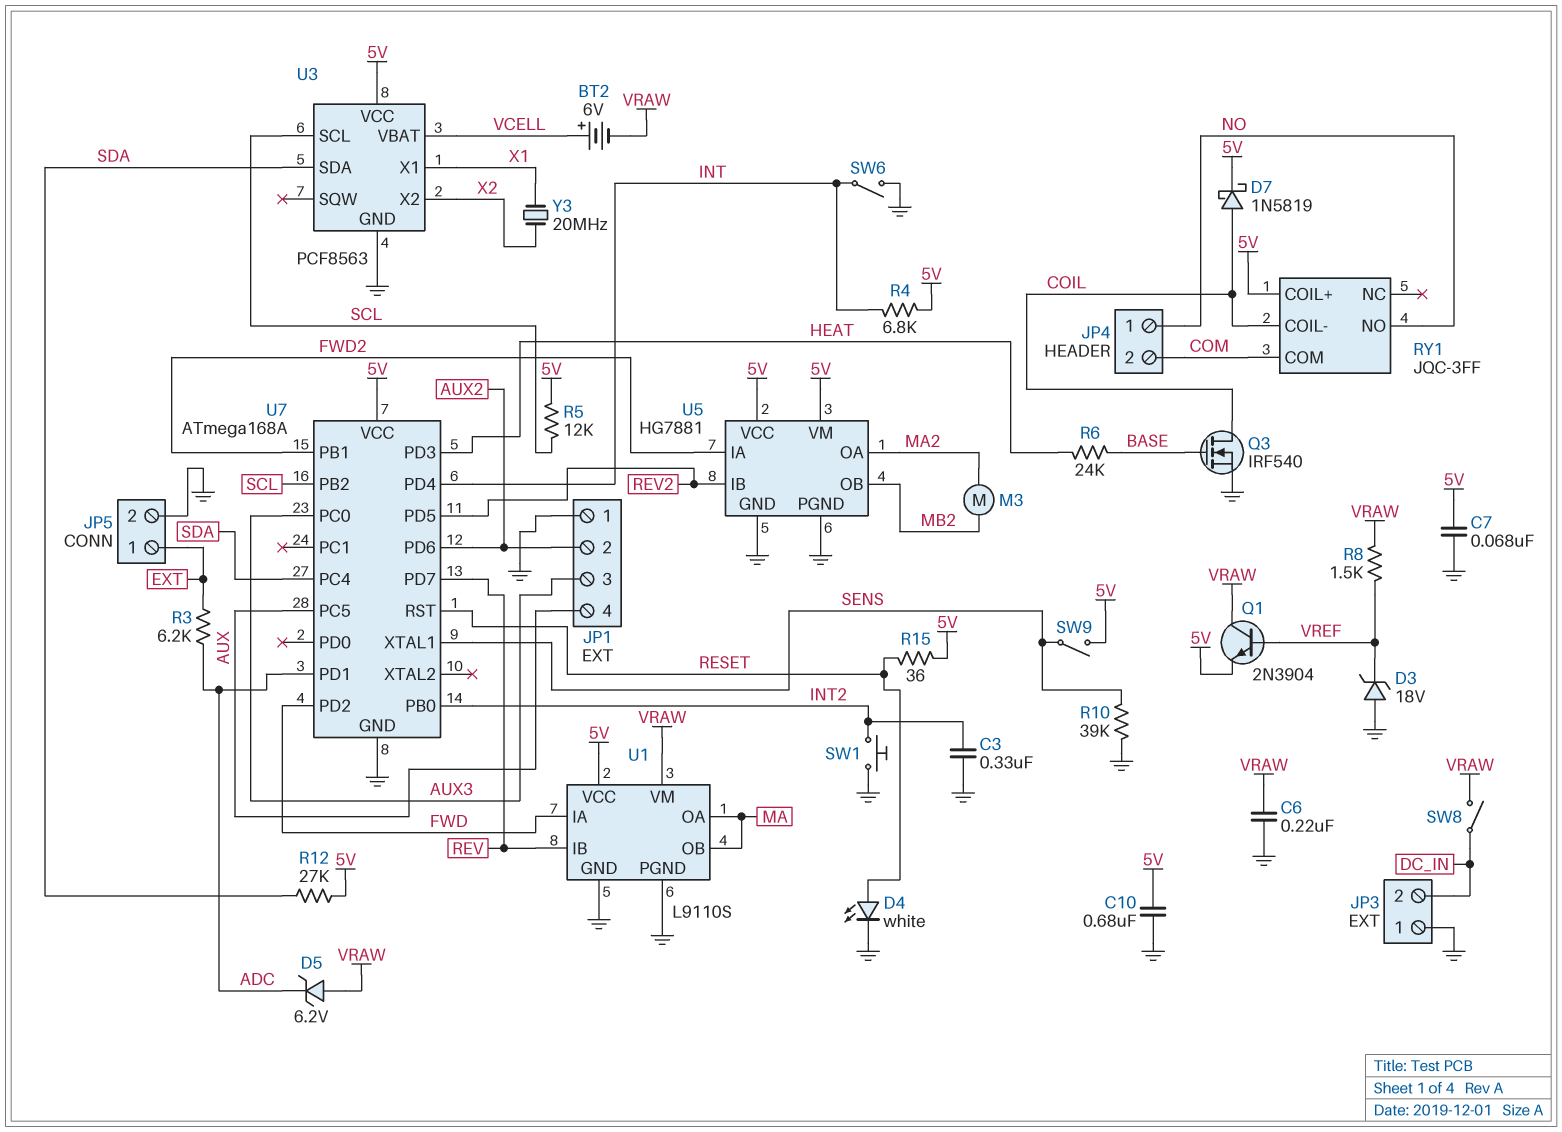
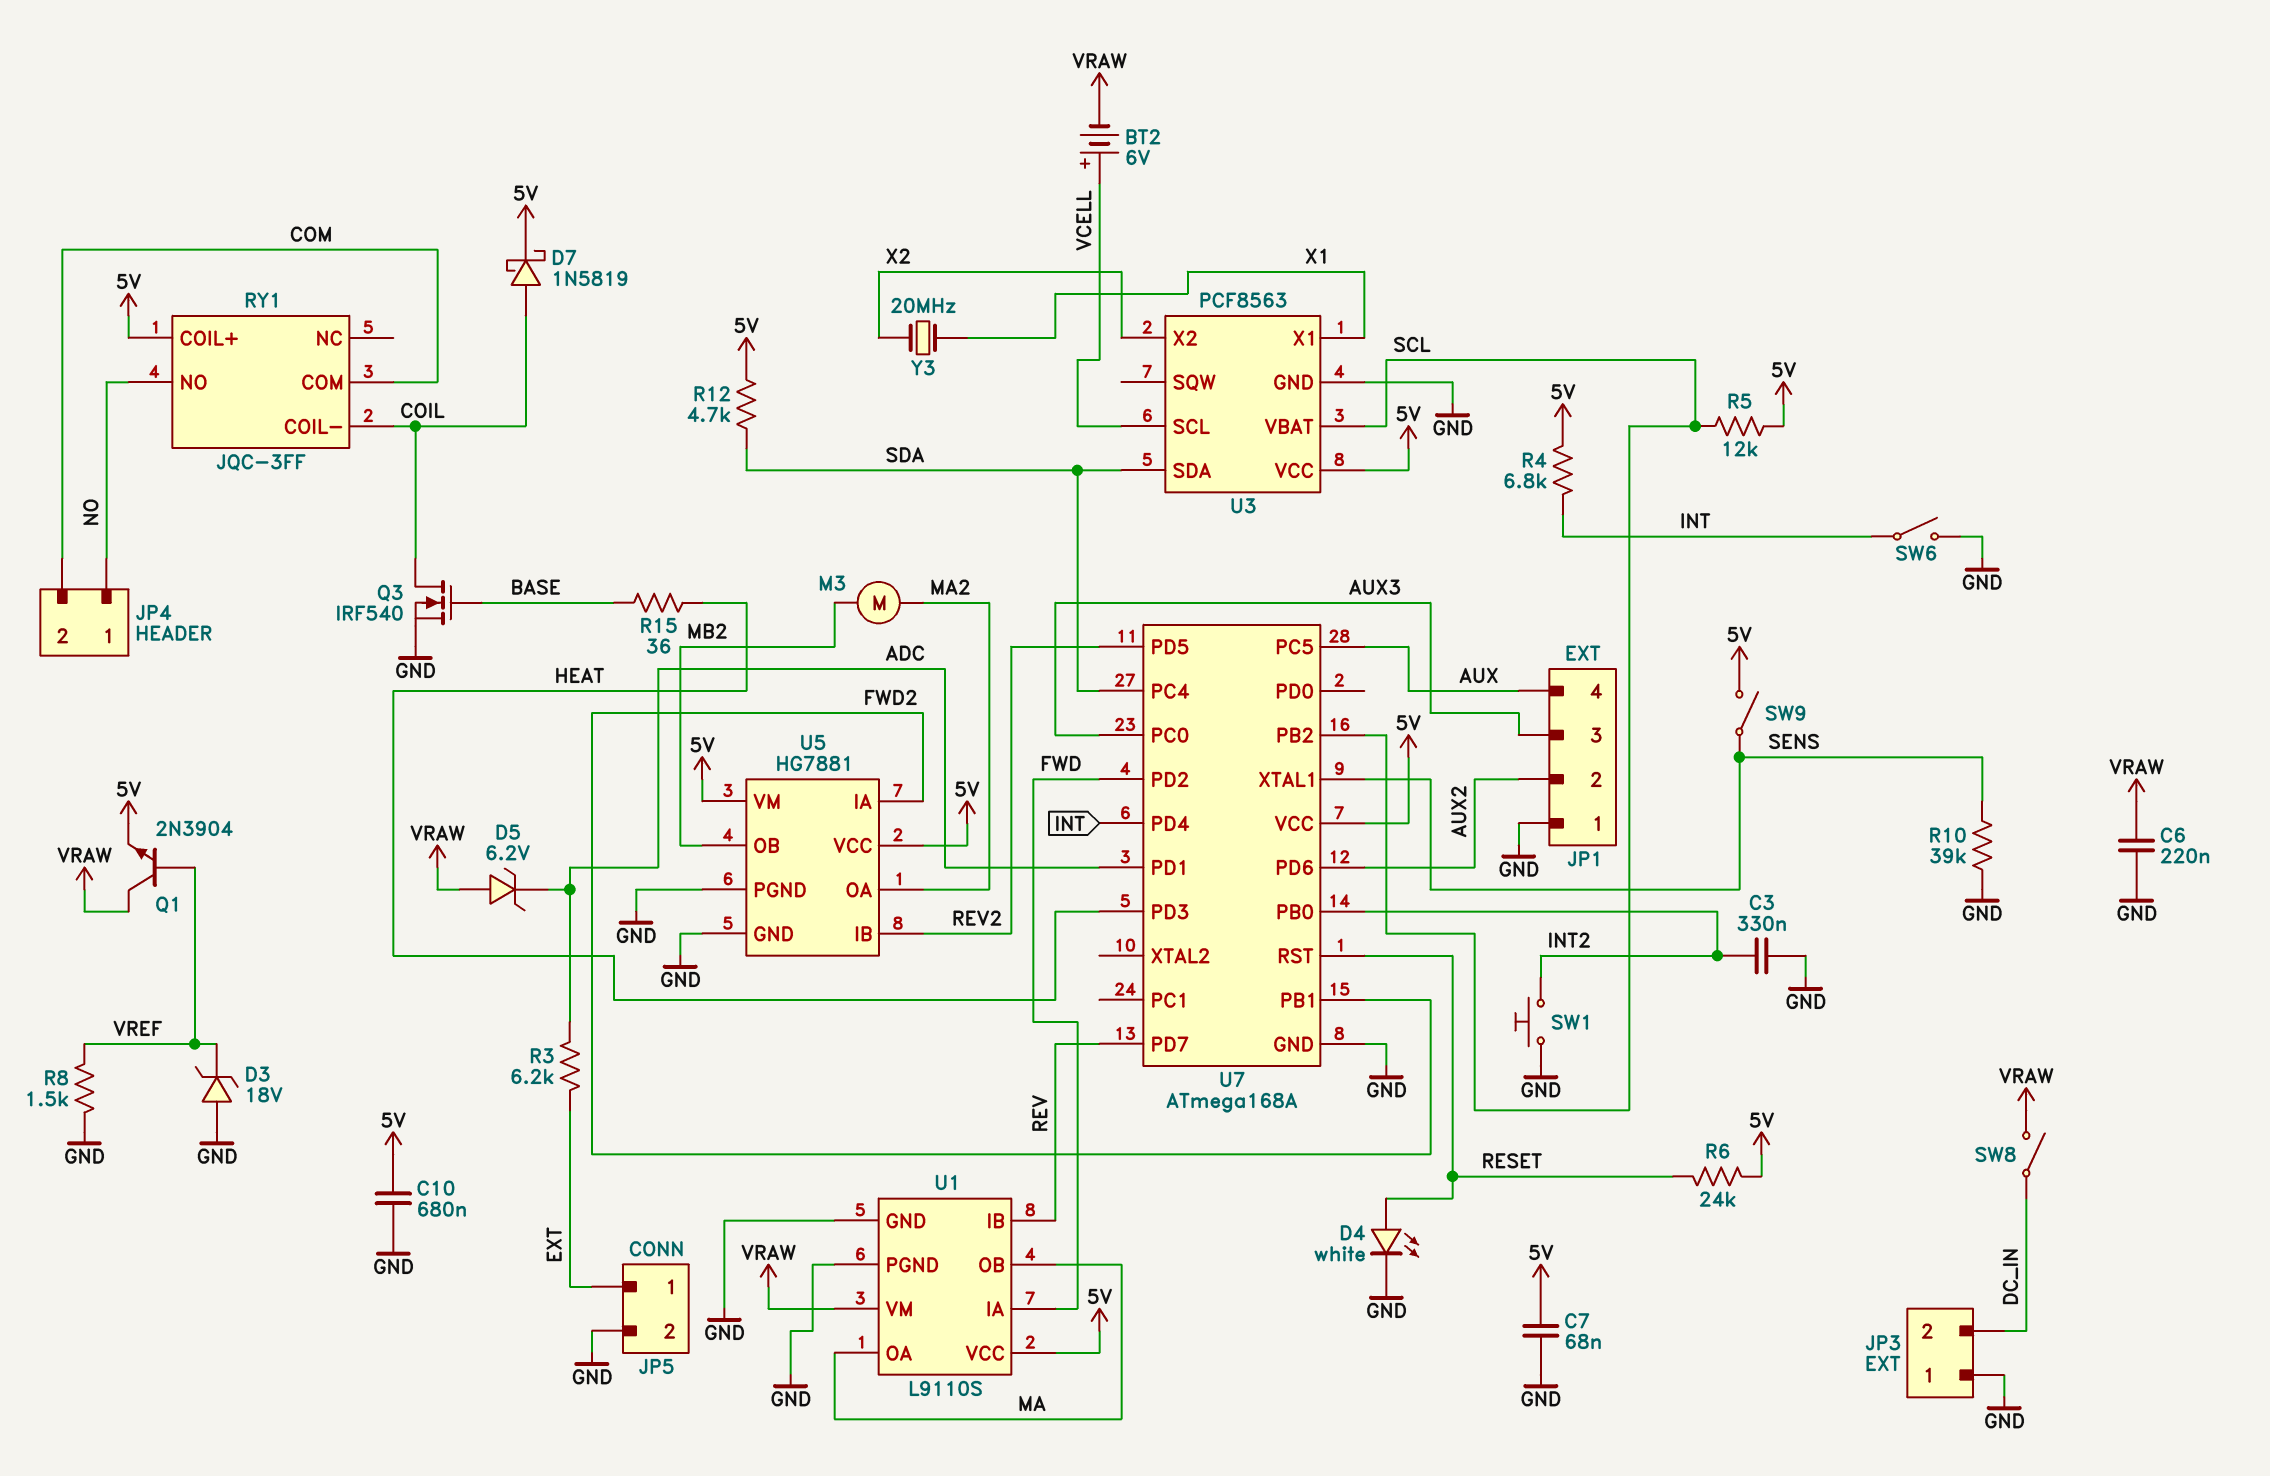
R6: 24k (BASE, HEAT) -> 24k (5V, RESET)
R8: 1.5k (VRAW, VREF) -> 1.5k (GND, VREF)
R12: 27k (5V, SDA) -> 4.7k (5V, SDA)
R15: 36 (5V, RESET) -> 36 (BASE, HEAT)
U3 pin SCL: SCL -> VCELL
U3 pin VBAT: VCELL -> SCL

